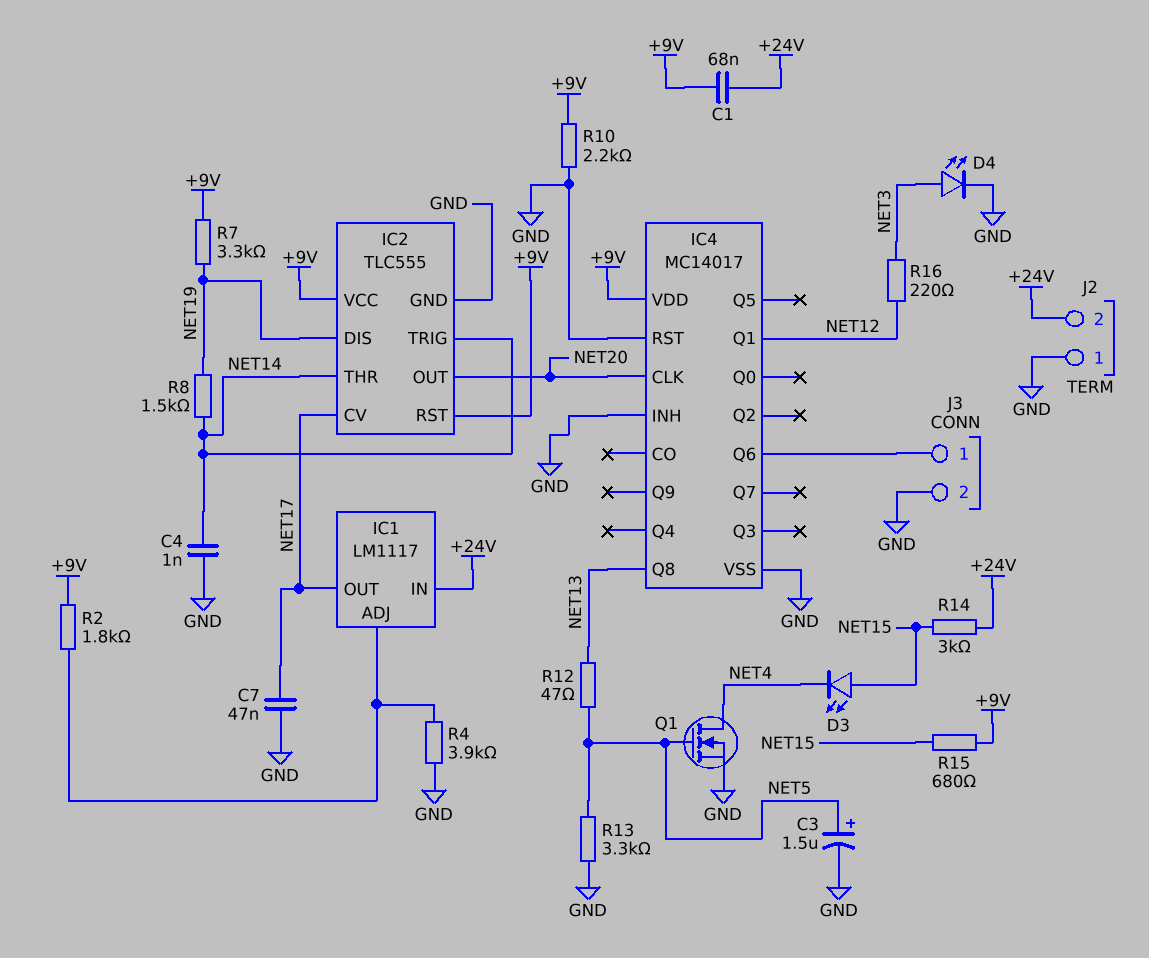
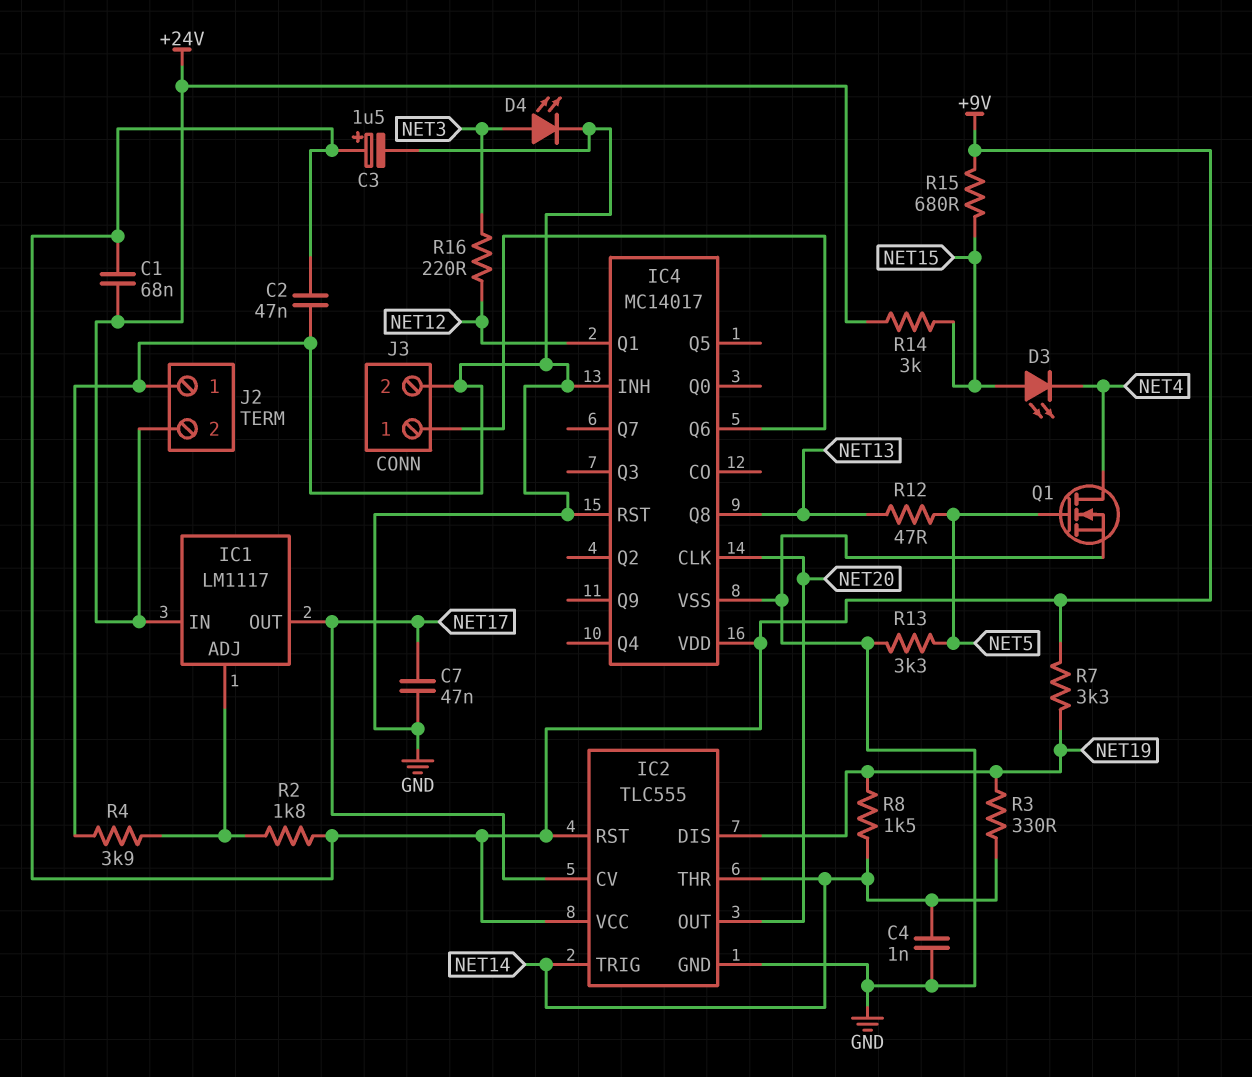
C2: none -> 47nF (+9V, GND)
C3: 1.5uF (plus NET5, minus GND) -> 1.5uF (plus +9V, minus GND)
R3: none -> 330 (NET14, NET19)
R10: 2.2k (+9V, GND) -> none

